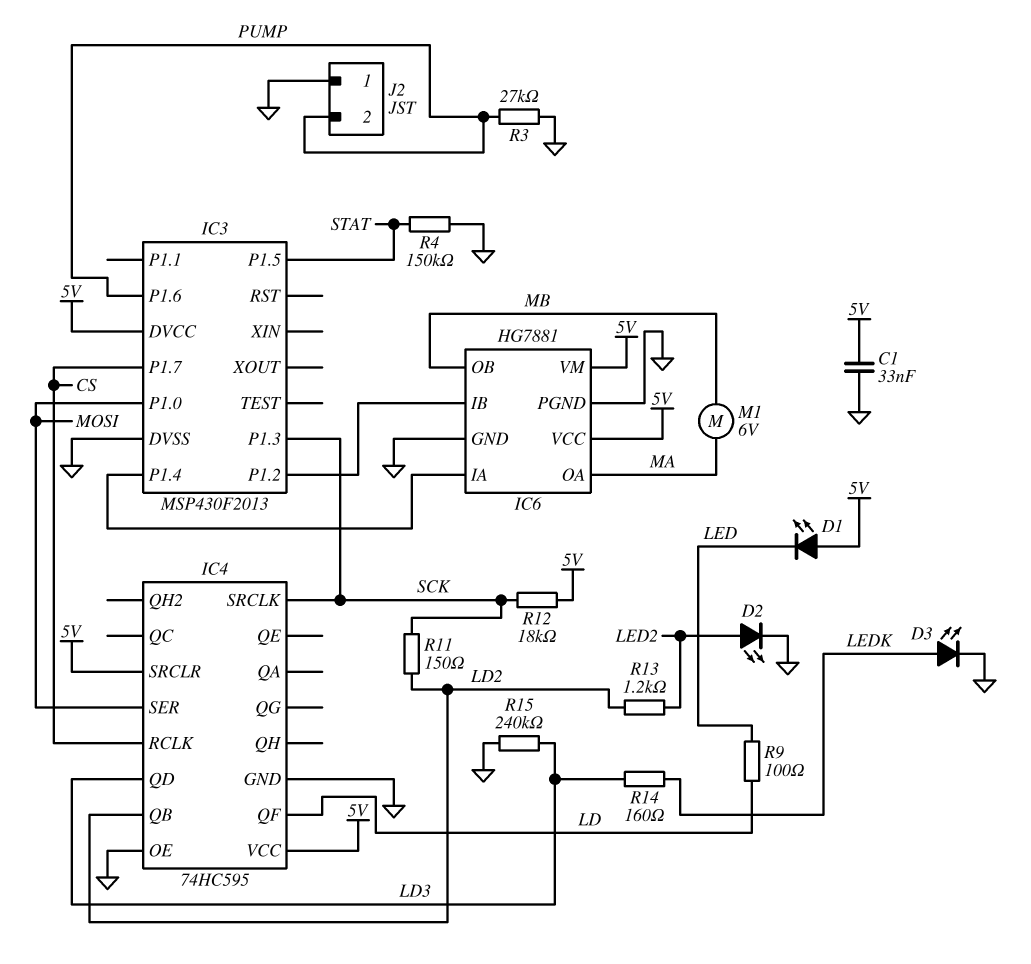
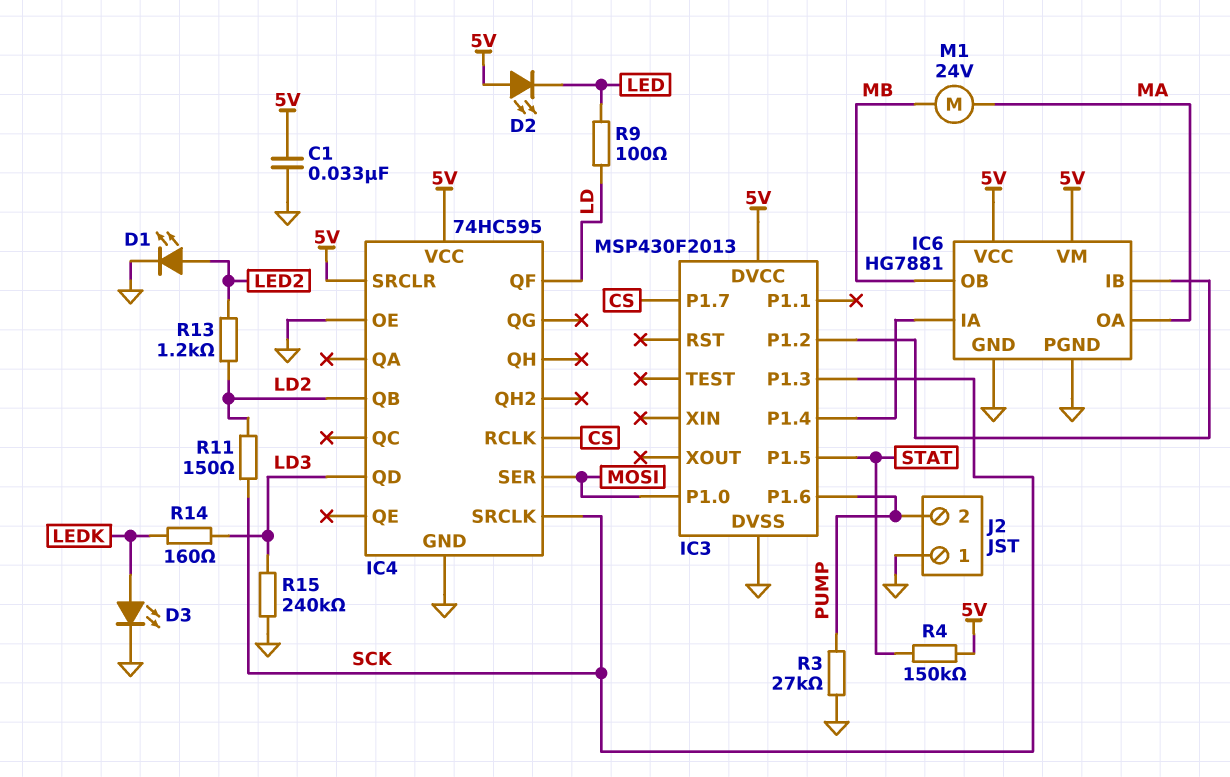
D1: LED (A 5V, K LED) -> LED (A LED2, K GND)
D2: LED (A LED2, K GND) -> LED (A 5V, K LED)
M1: motor 6V (MA, MB) -> motor 24V (MA, MB)
R4: 150k (GND, STAT) -> 150k (5V, STAT)
R12: 18k (5V, SCK) -> none

